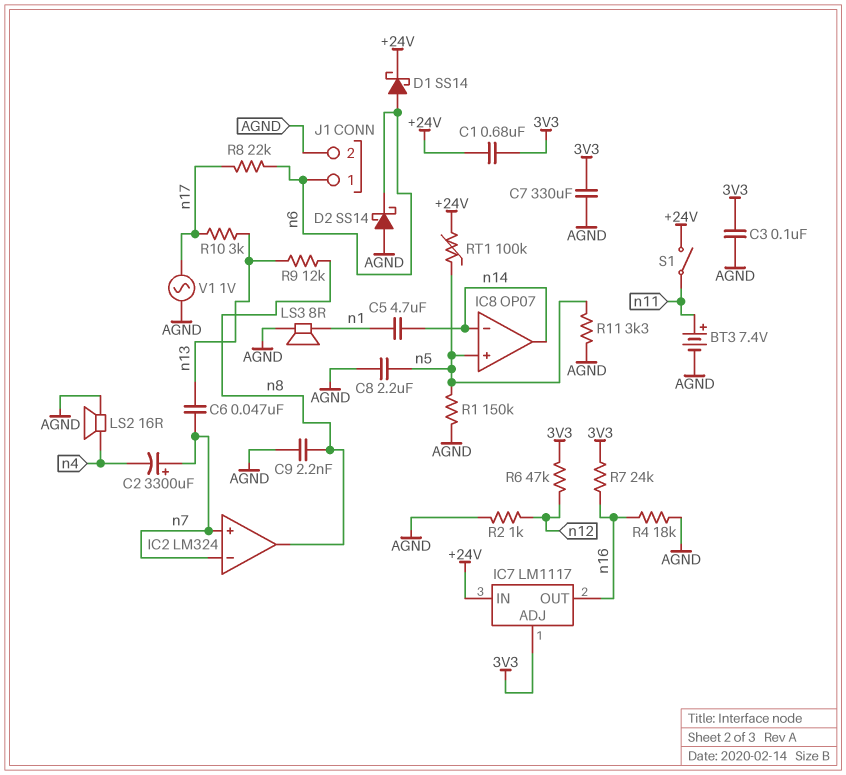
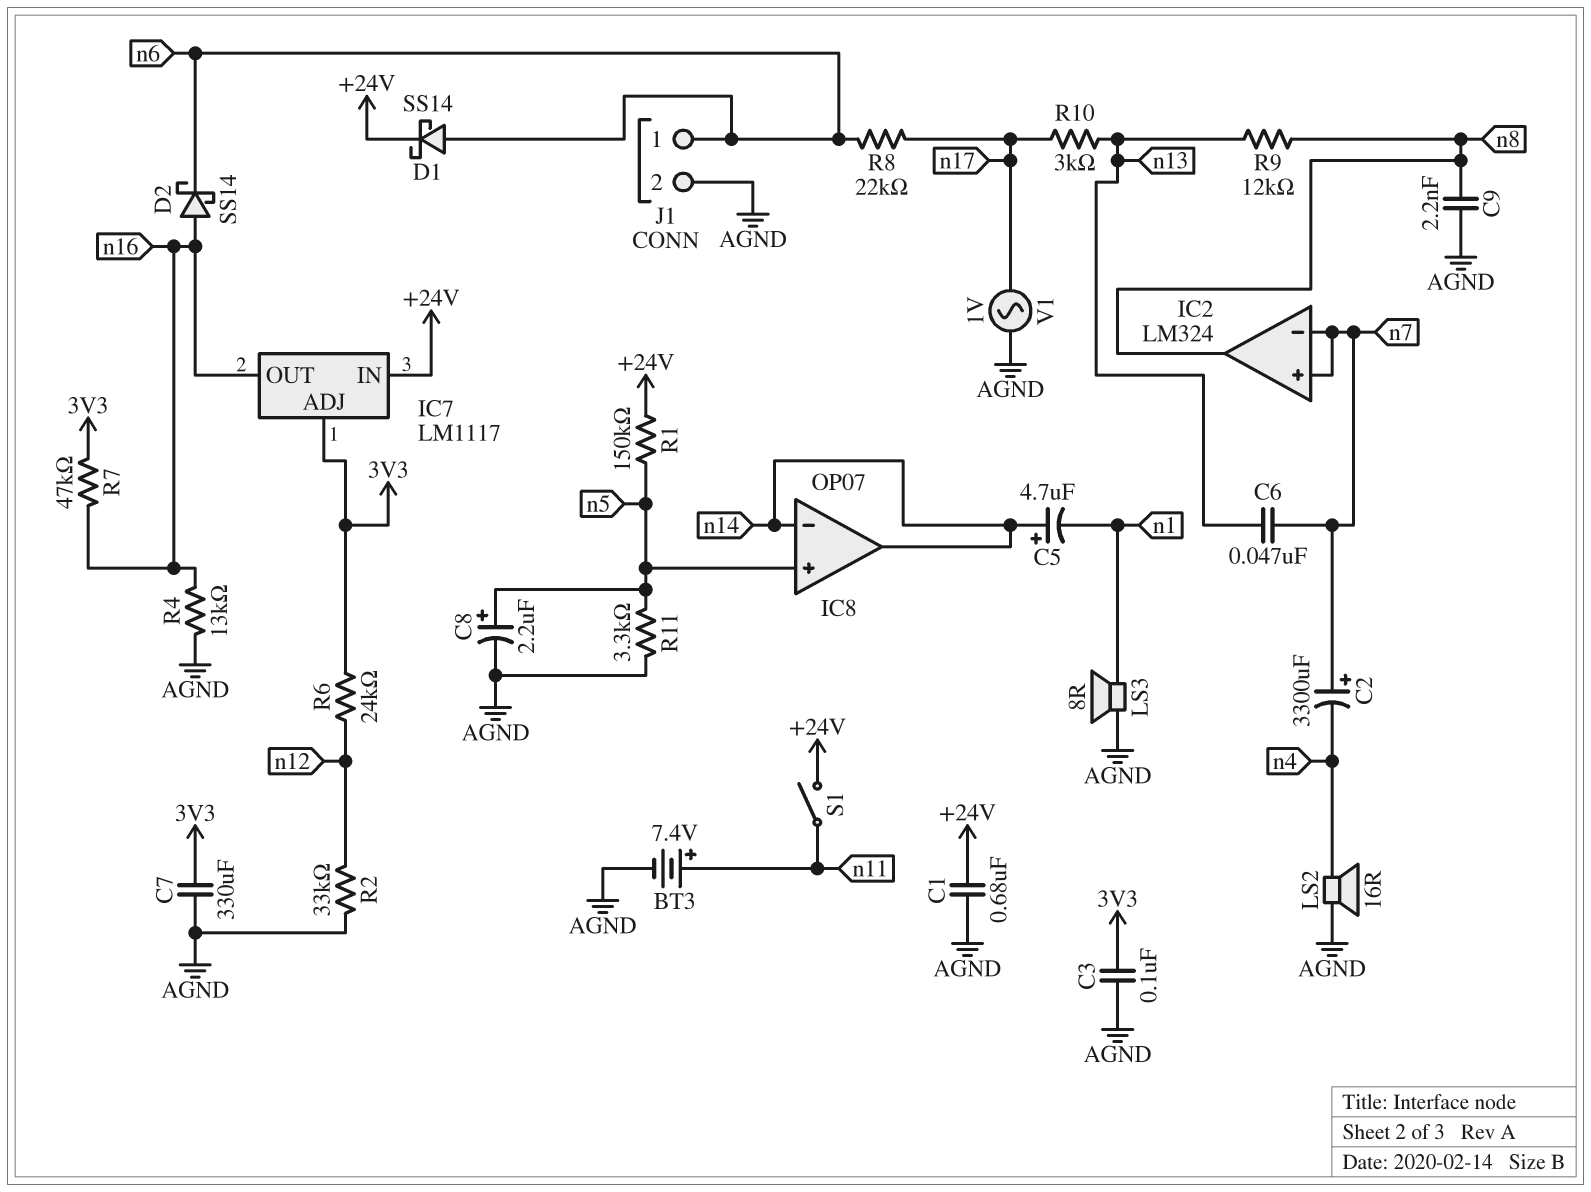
C1: 680nF (+24V, 3V3) -> 680nF (+24V, AGND)
C5: 4.7uF (n1, n14) -> 4.7uF (plus n14, minus n1)
C8: 2.2uF (AGND, n5) -> 2.2uF (plus n5, minus AGND)
D2: schottky SS14 (A AGND, K n6) -> schottky SS14 (A n16, K n6)
R1: 150k (AGND, n5) -> 150k (+24V, n5)
R2: 1k (AGND, n12) -> 33k (AGND, n12)
R4: 18k (AGND, n16) -> 13k (AGND, n16)
R6: 47k (3V3, n12) -> 24k (3V3, n12)
R7: 24k (3V3, n16) -> 47k (3V3, n16)
RT1: 100k (+24V, n5) -> none

